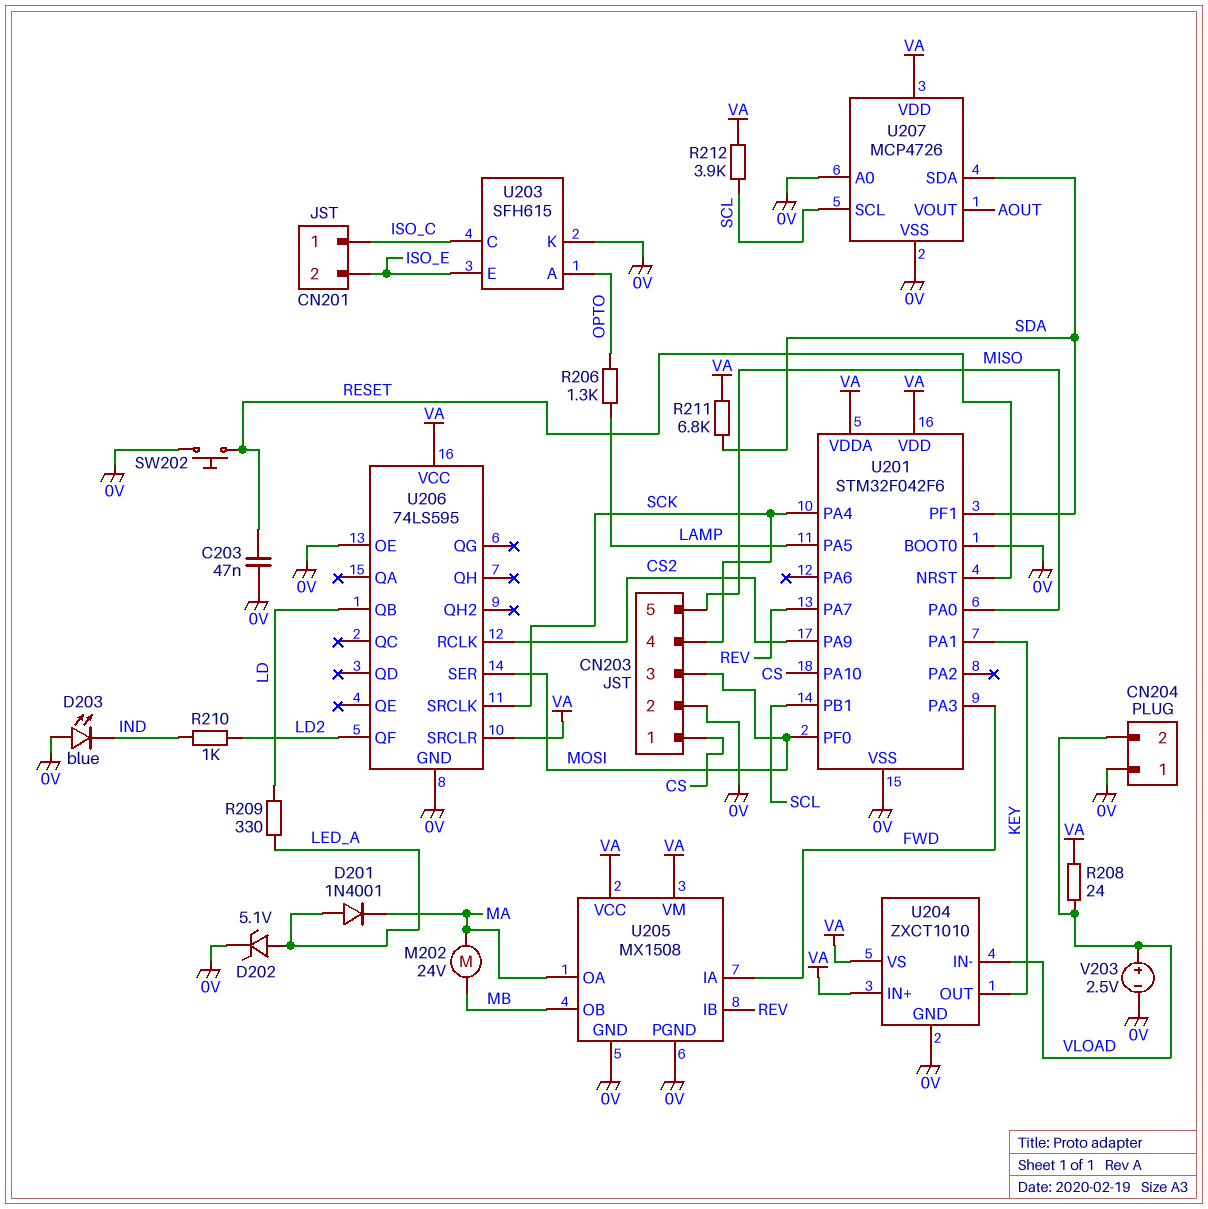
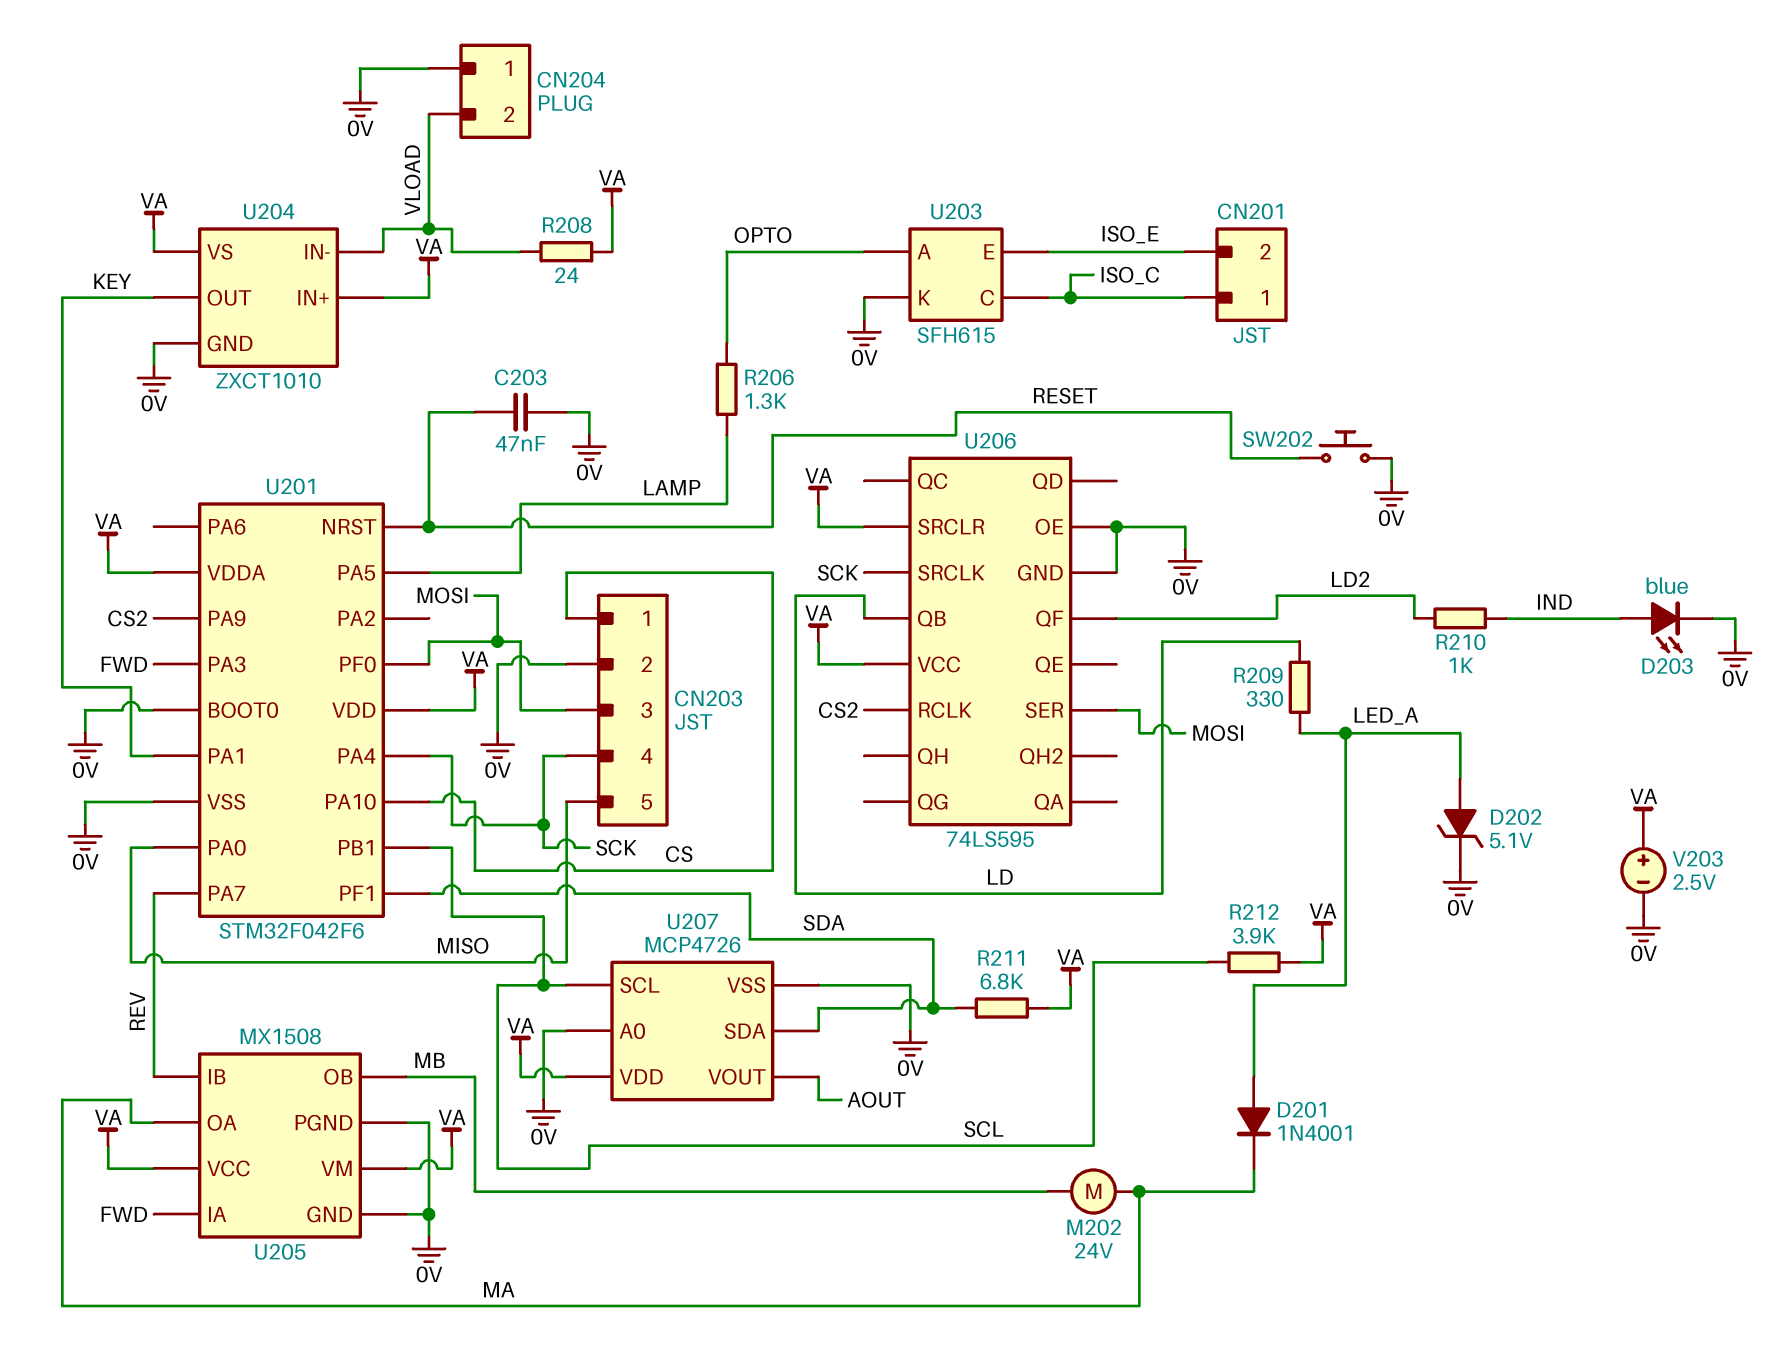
D203: LED blue (A 0V, K IND) -> LED blue (A IND, K 0V)
V203: 2.5V (plus VLOAD, minus 0V) -> 2.5V (plus VA, minus 0V)

